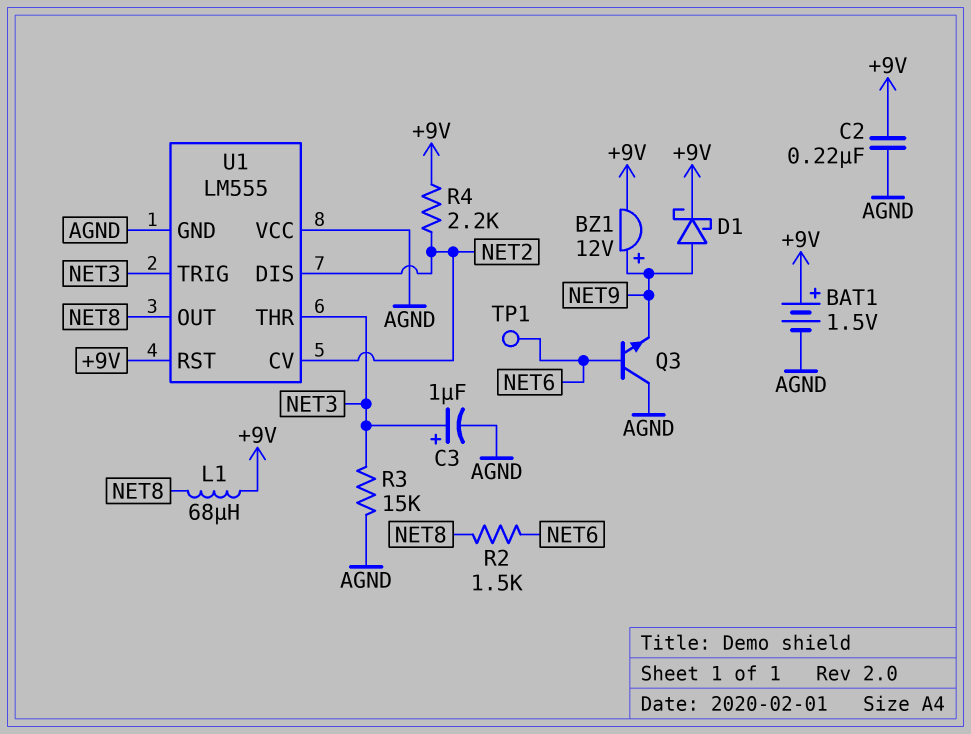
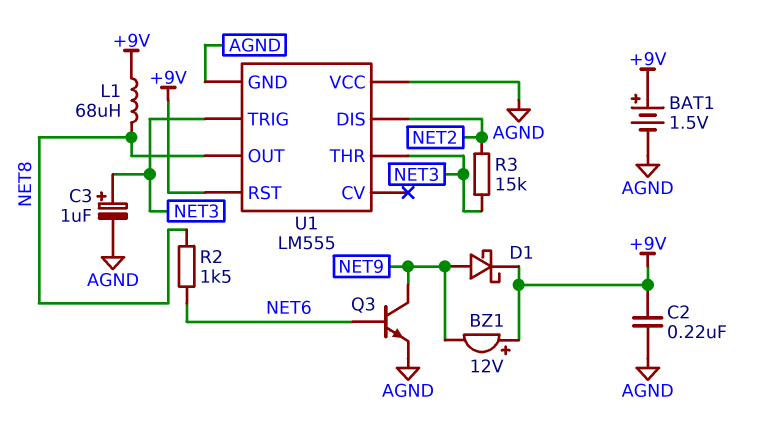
BZ1: buzzer 12V (plus NET9, minus +9V) -> buzzer 12V (plus +9V, minus NET9)
Q3: NPN (B NET6, C AGND, E NET9) -> NPN (B NET6, C NET9, E AGND)
R3: 15k (AGND, NET3) -> 15k (NET2, NET3)
R4: 2.2k (+9V, NET2) -> none
TP1: test point (NET6) -> none
U1 pin CV: NET2 -> none

